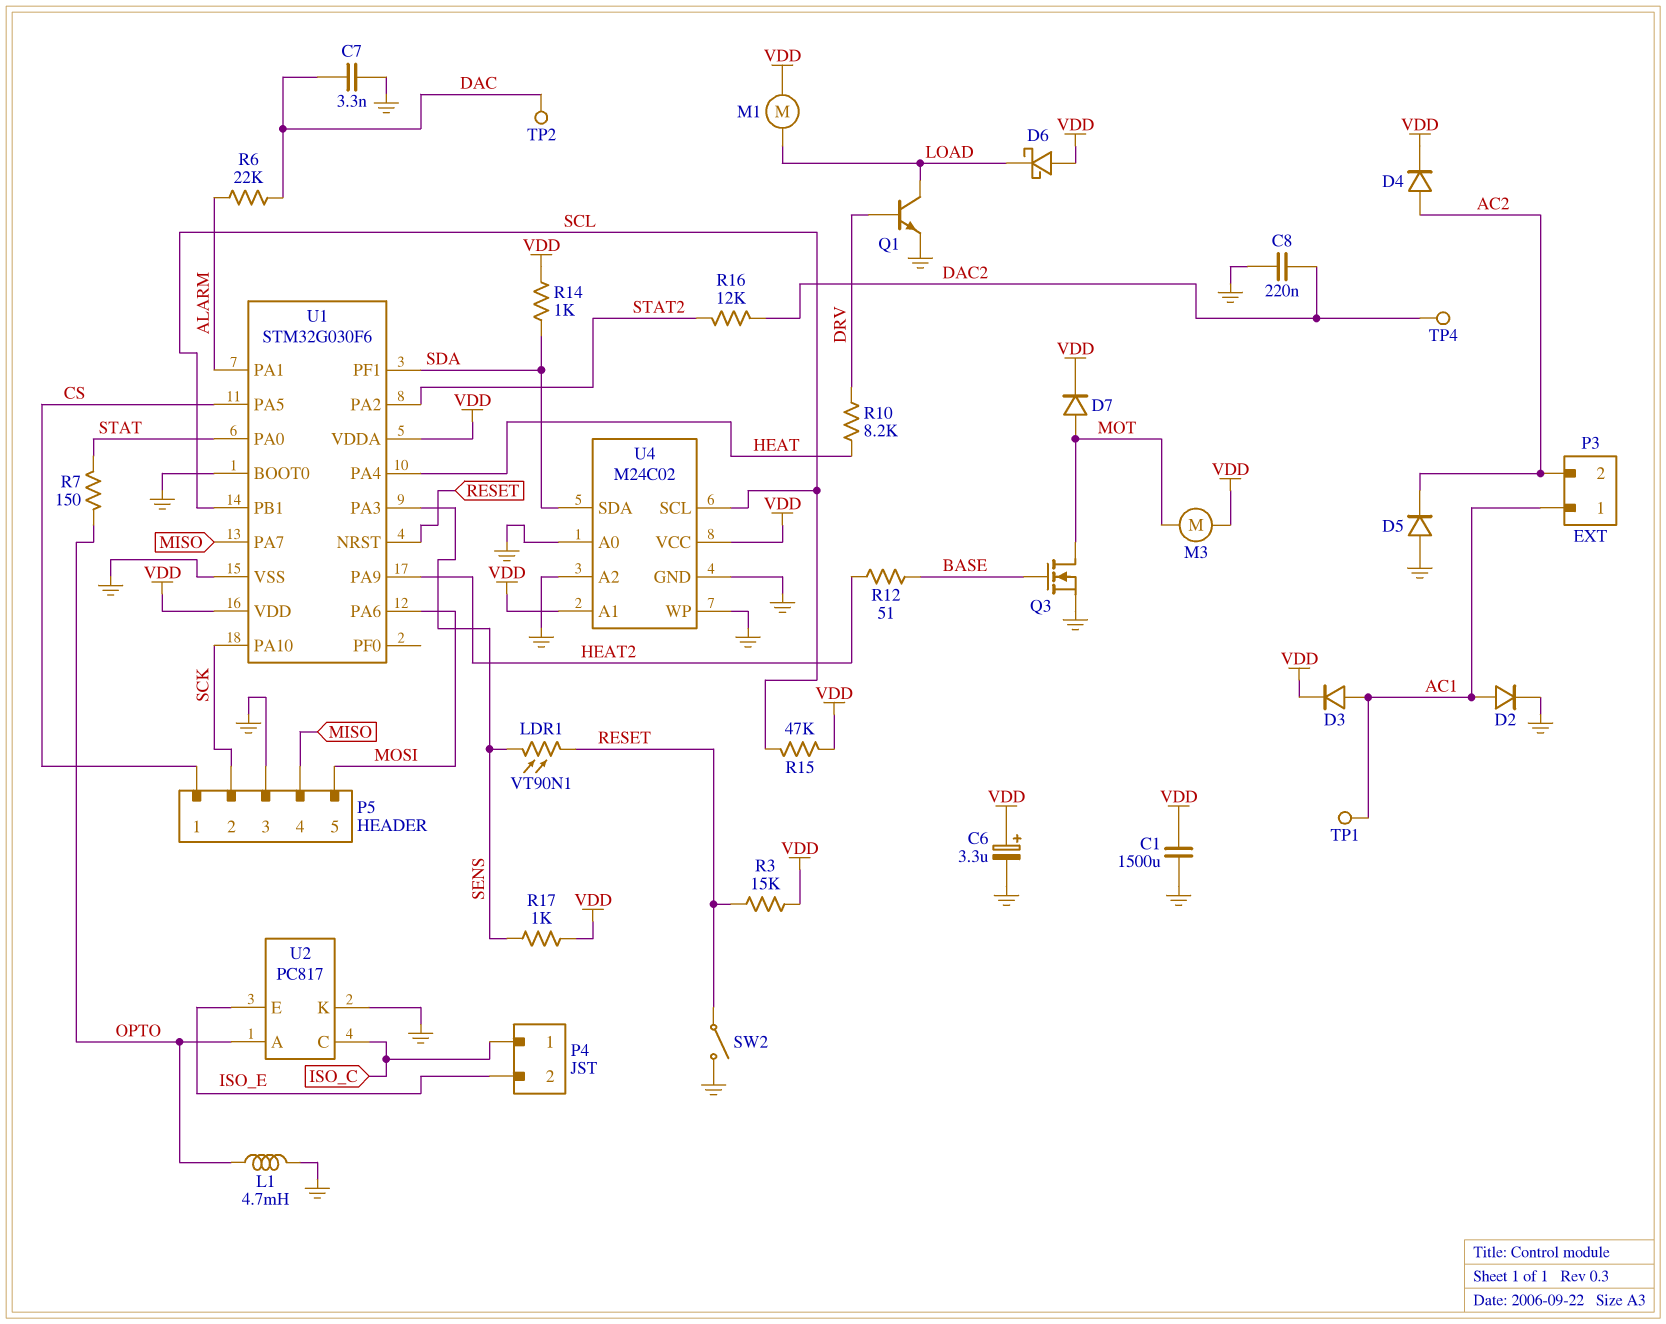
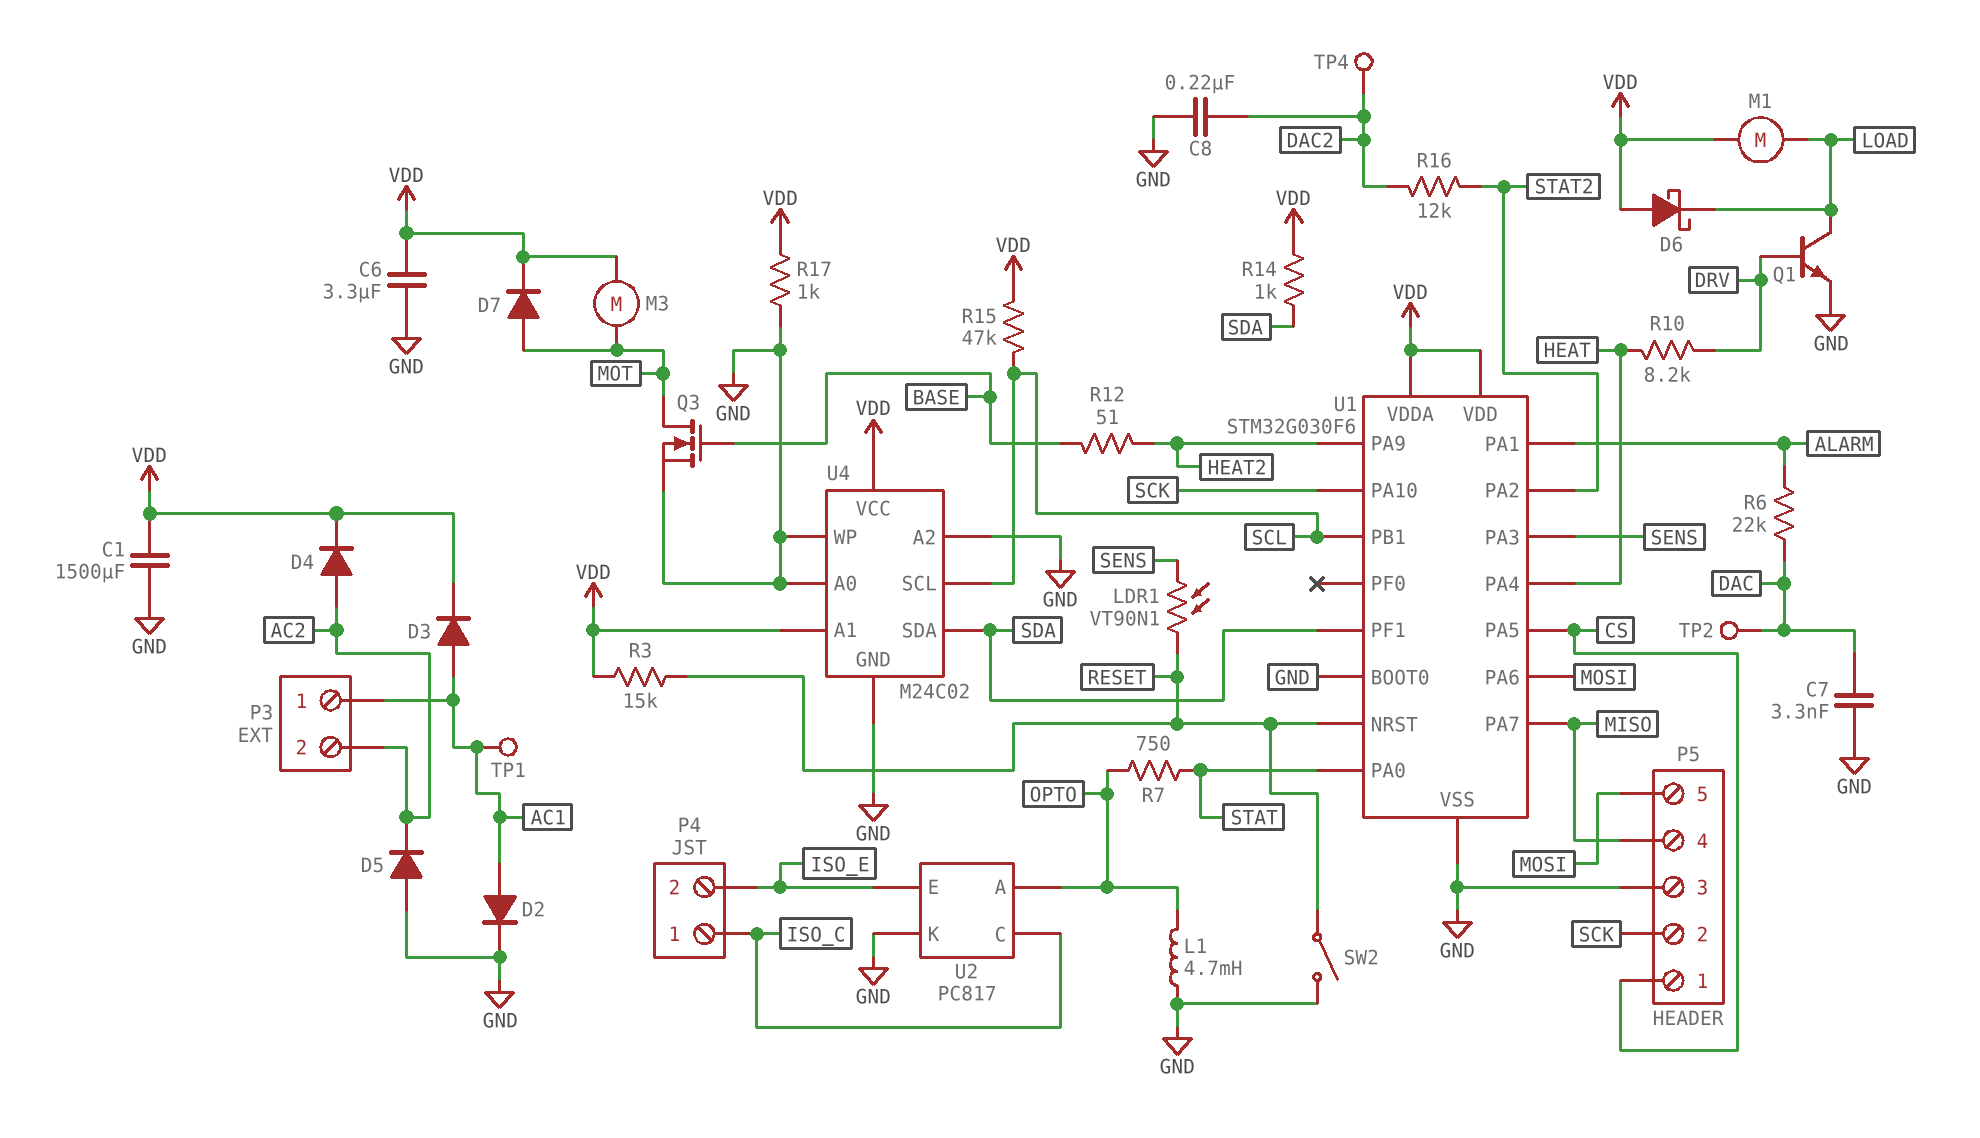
C6: 3.3uF (plus VDD, minus GND) -> 3.3uF (GND, VDD)
R7: 150 (OPTO, STAT) -> 750 (OPTO, STAT)
R17: 1k (SENS, VDD) -> 1k (GND, VDD)

